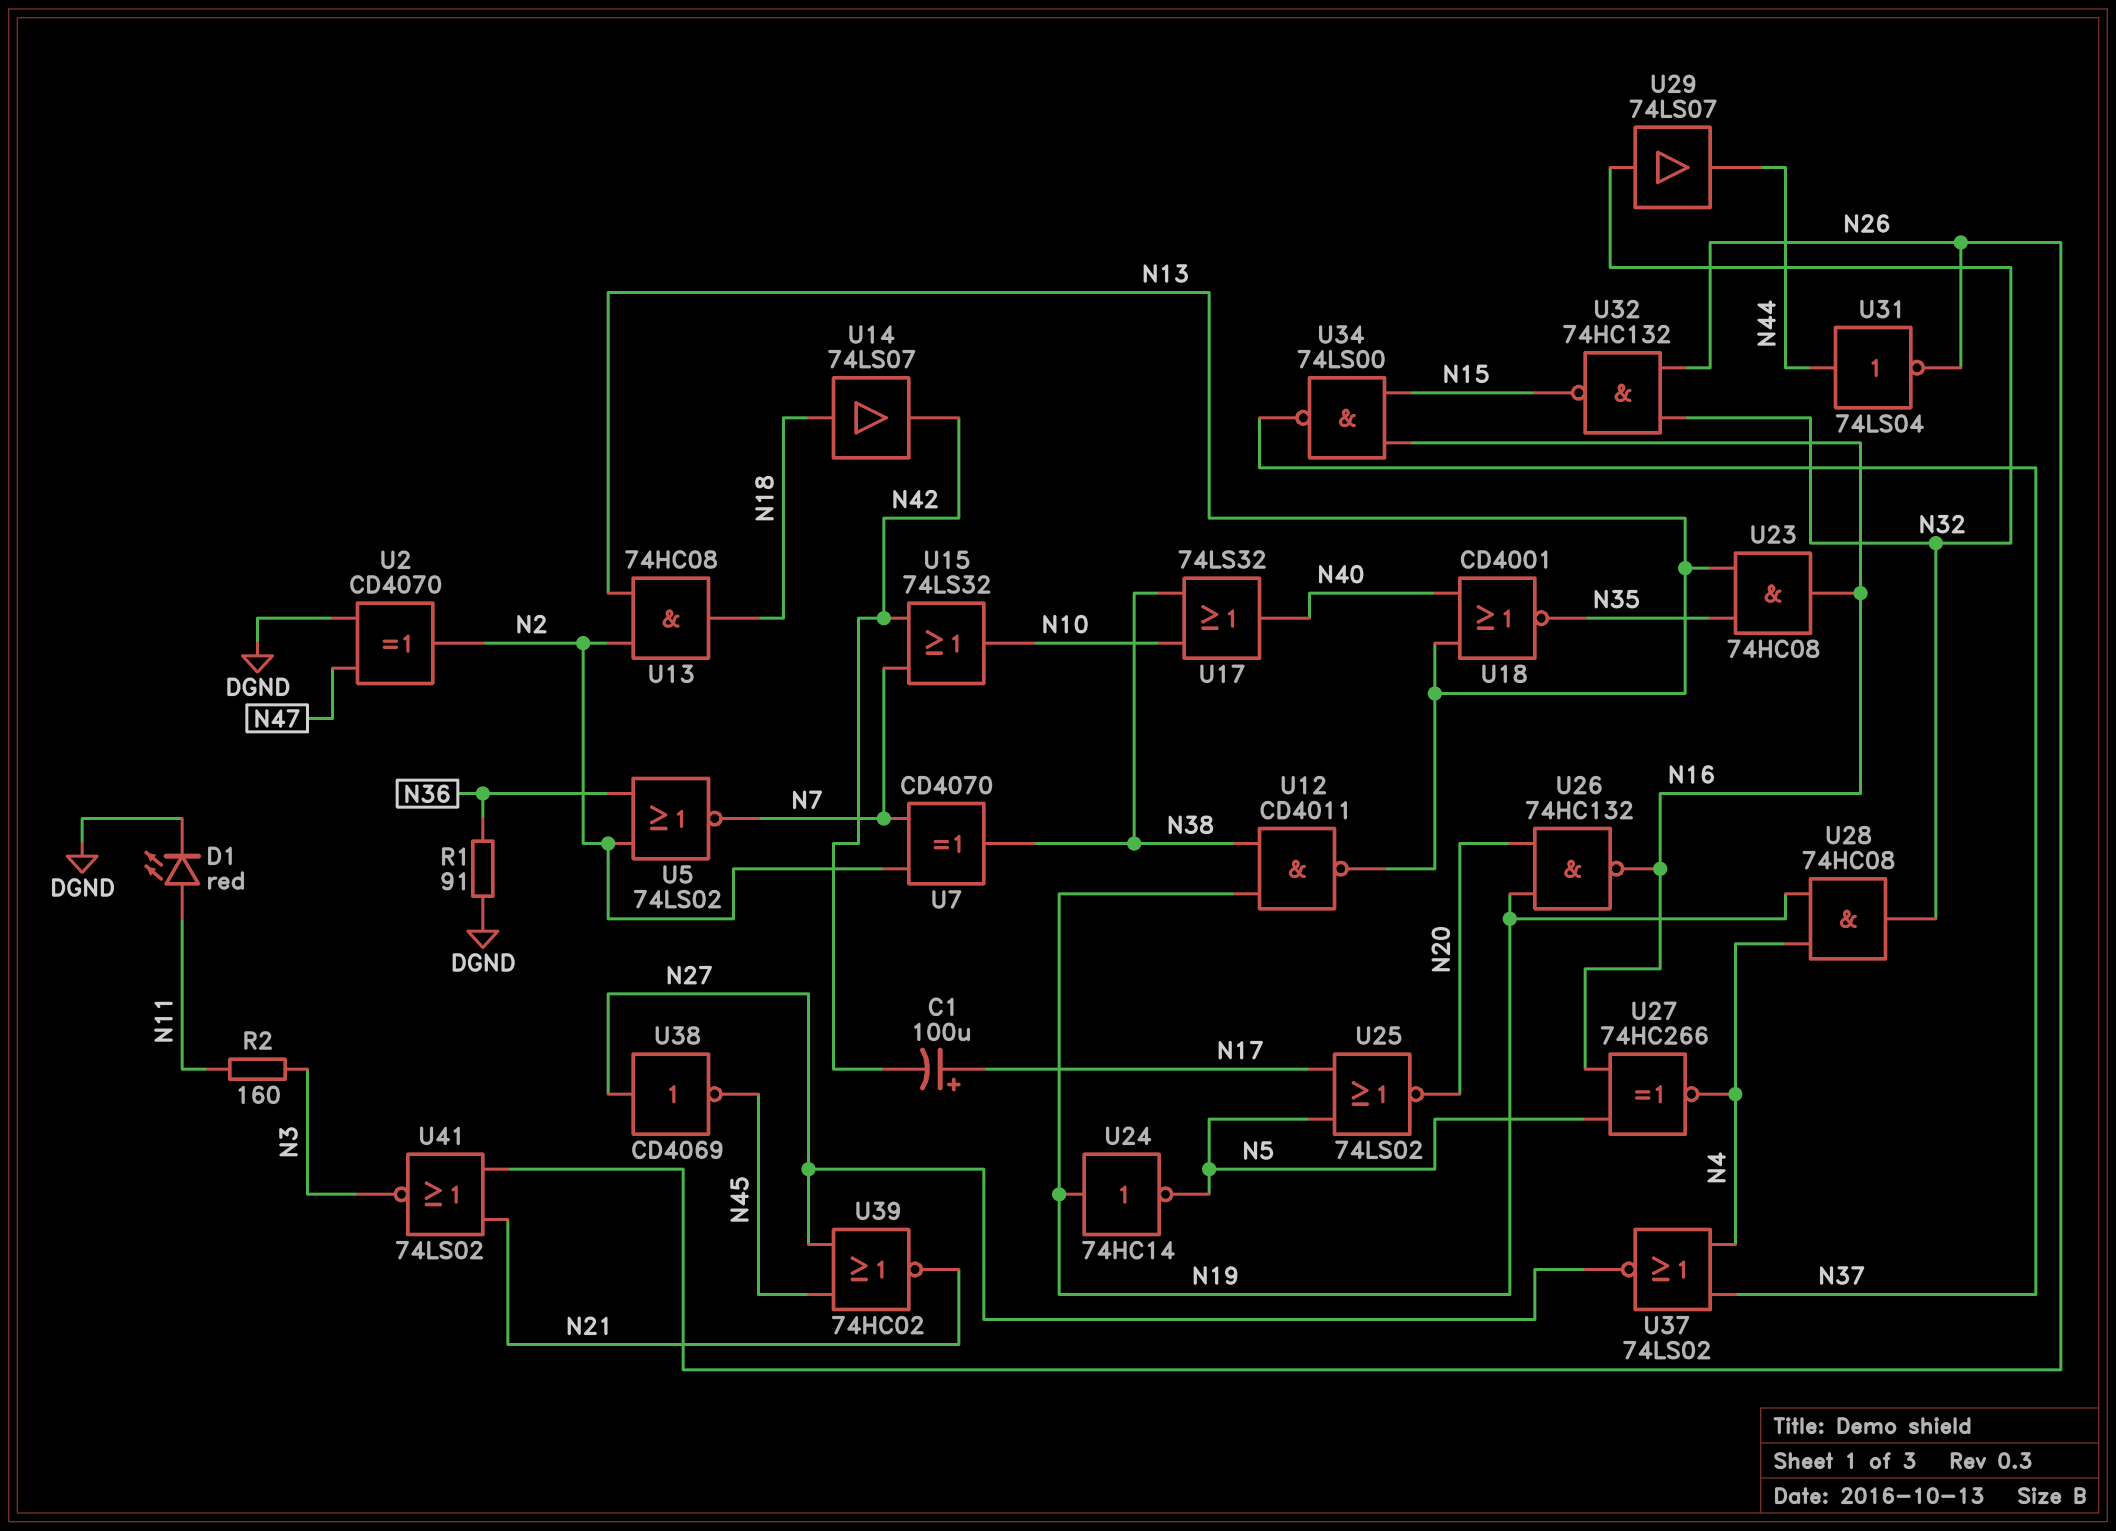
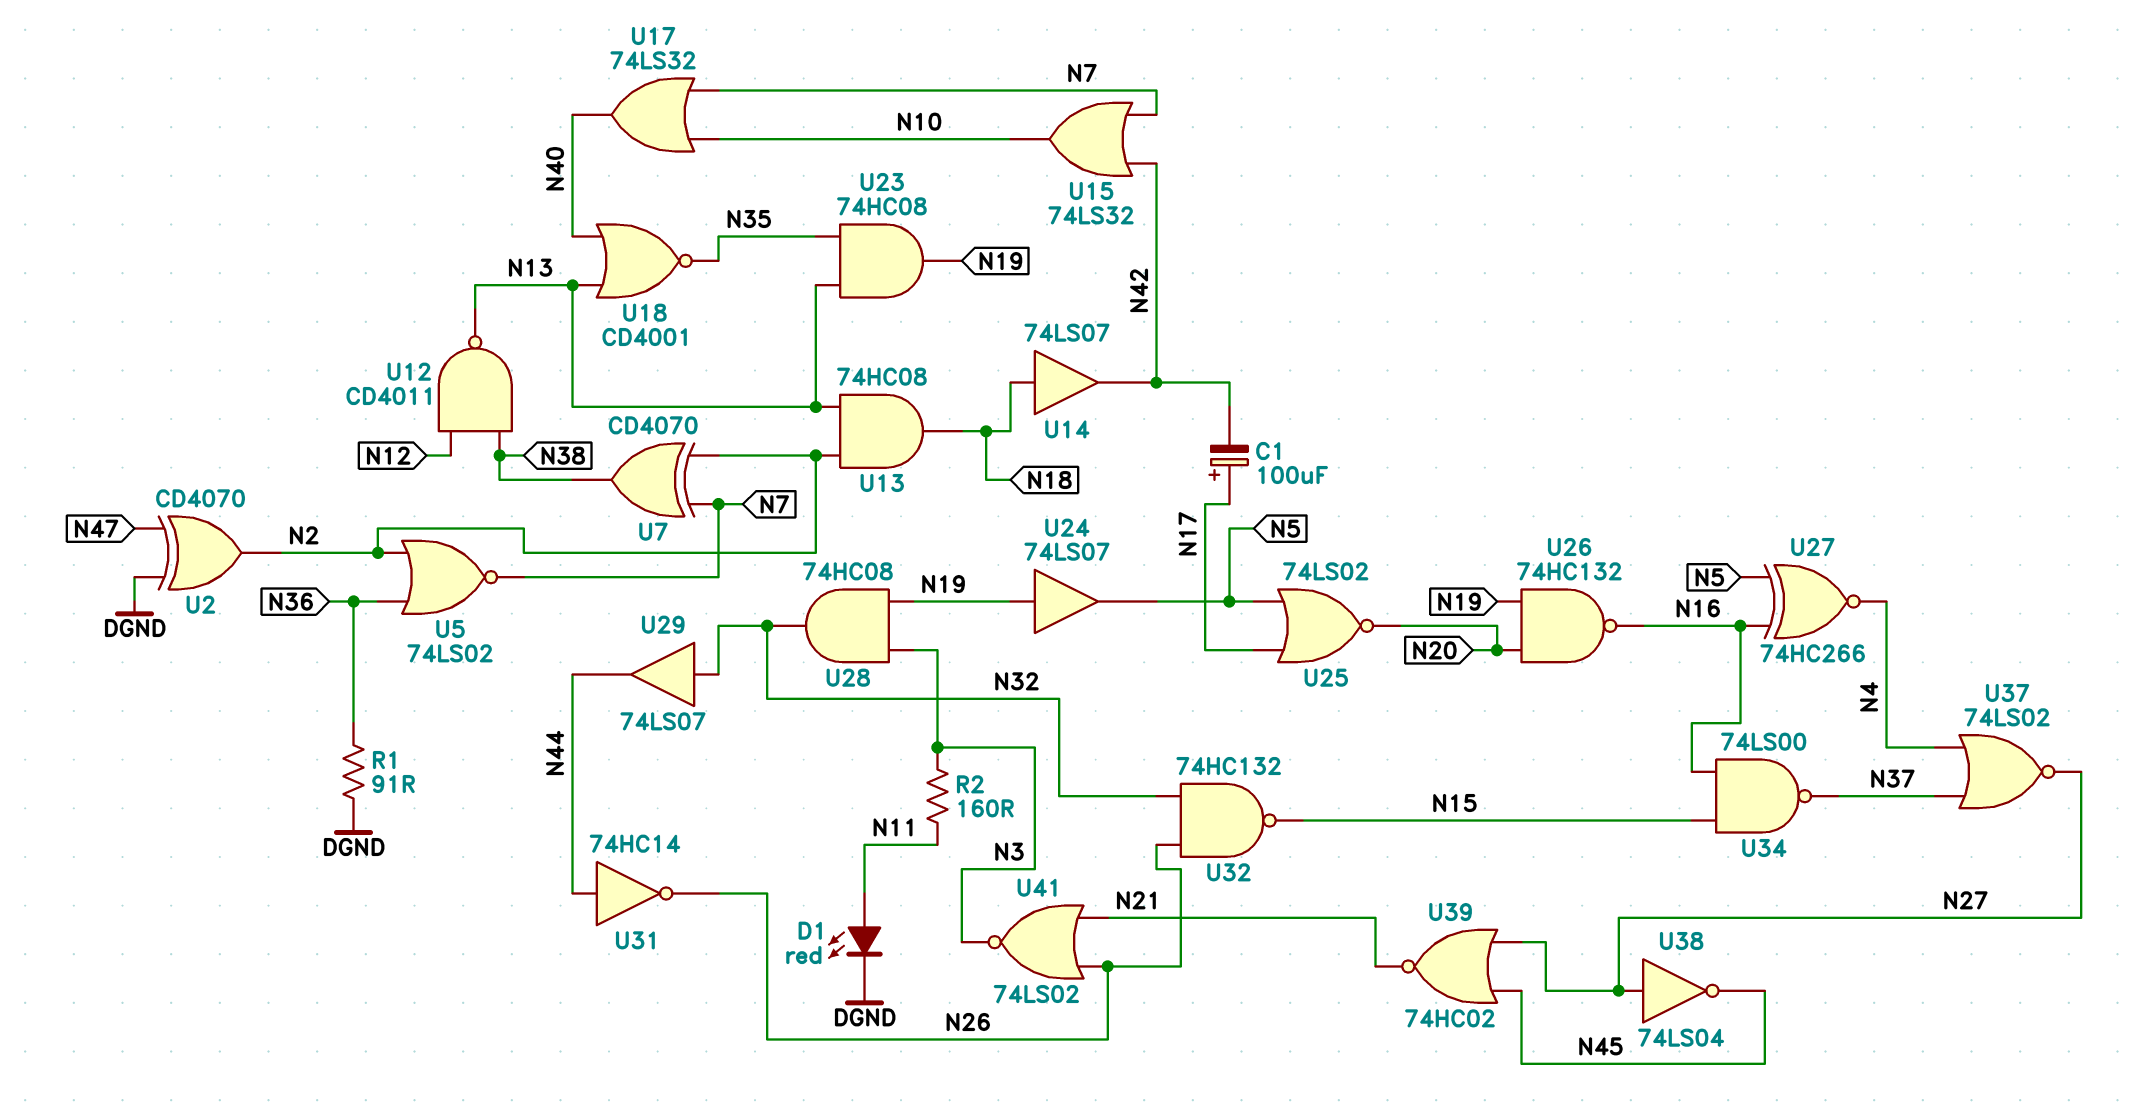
U12: NAND CD4011 (in N19, in N38, out N13) -> NAND CD4011 (in N12, in N38, out N13)
U17: OR 74LS32 (in N10, in N38, out N40) -> OR 74LS32 (in N7, in N10, out N40)
U23: AND 74HC08 (in N13, in N35, out N16) -> AND 74HC08 (in N13, in N35, out N19)
U24: NOT 74HC14 (in N19, out N5) -> buffer 74LS07 (in N19, out N5)
U28: AND 74HC08 (in N4, in N19, out N32) -> AND 74HC08 (in N3, in N19, out N32)
U31: NOT 74LS04 (in N44, out N26) -> NOT 74HC14 (in N44, out N26)
U38: NOT CD4069 (in N27, out N45) -> NOT 74LS04 (in N27, out N45)

